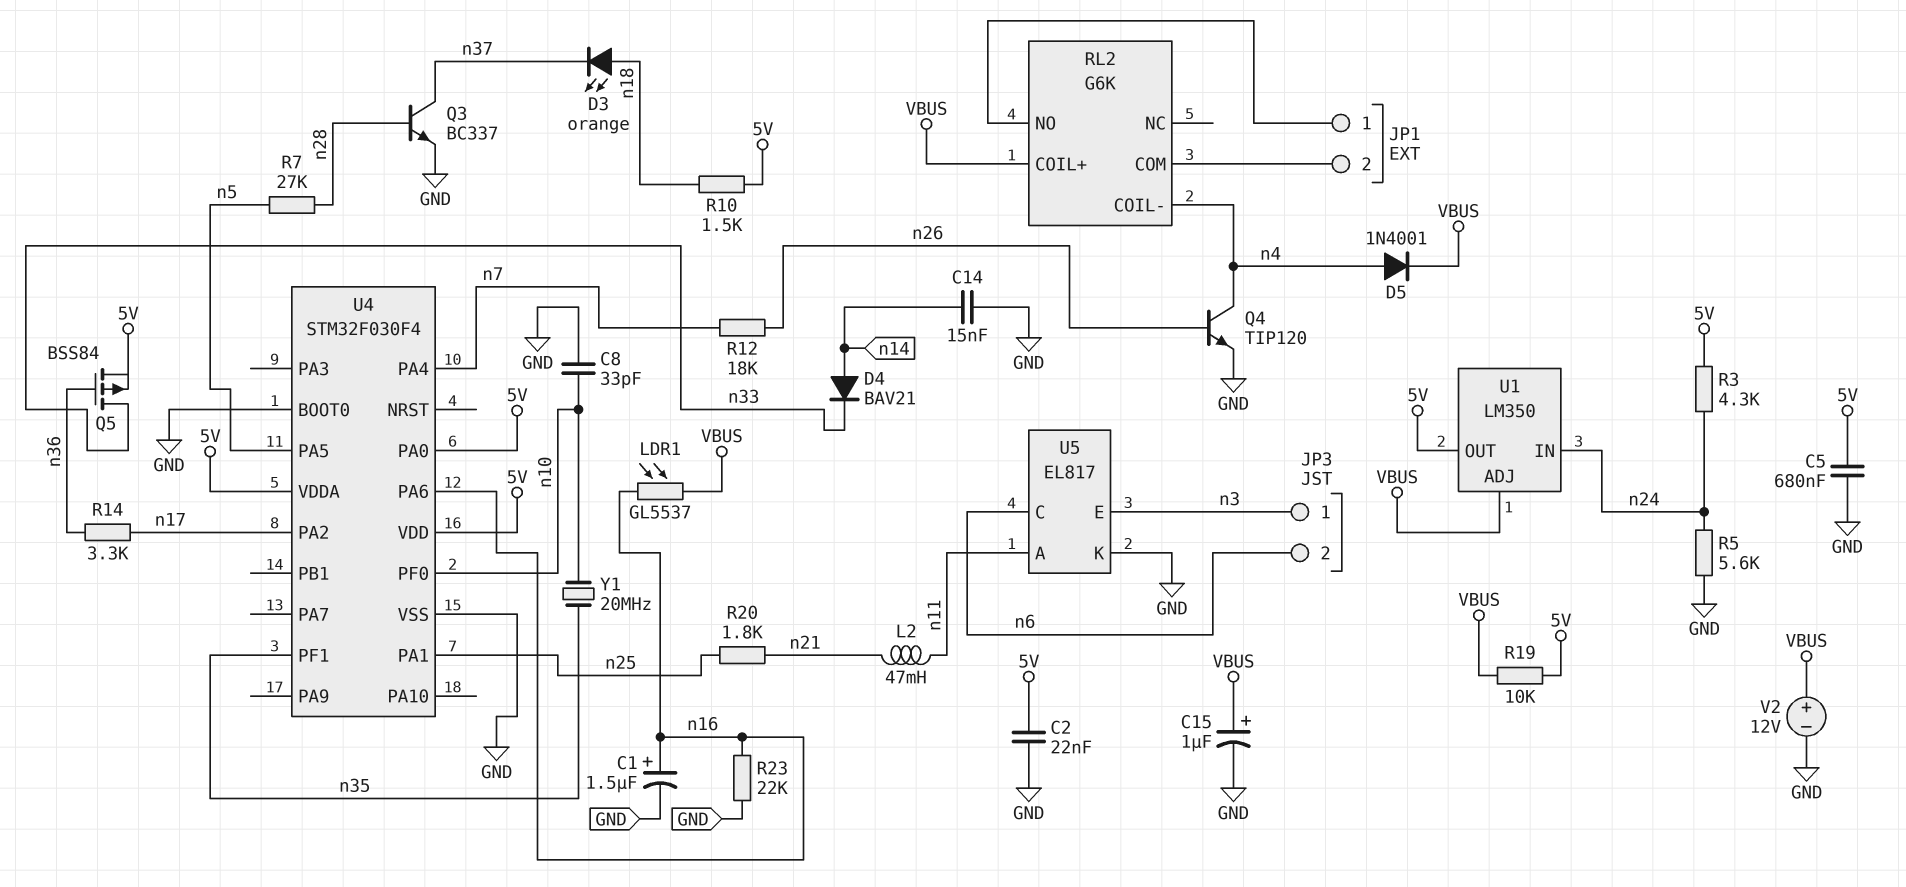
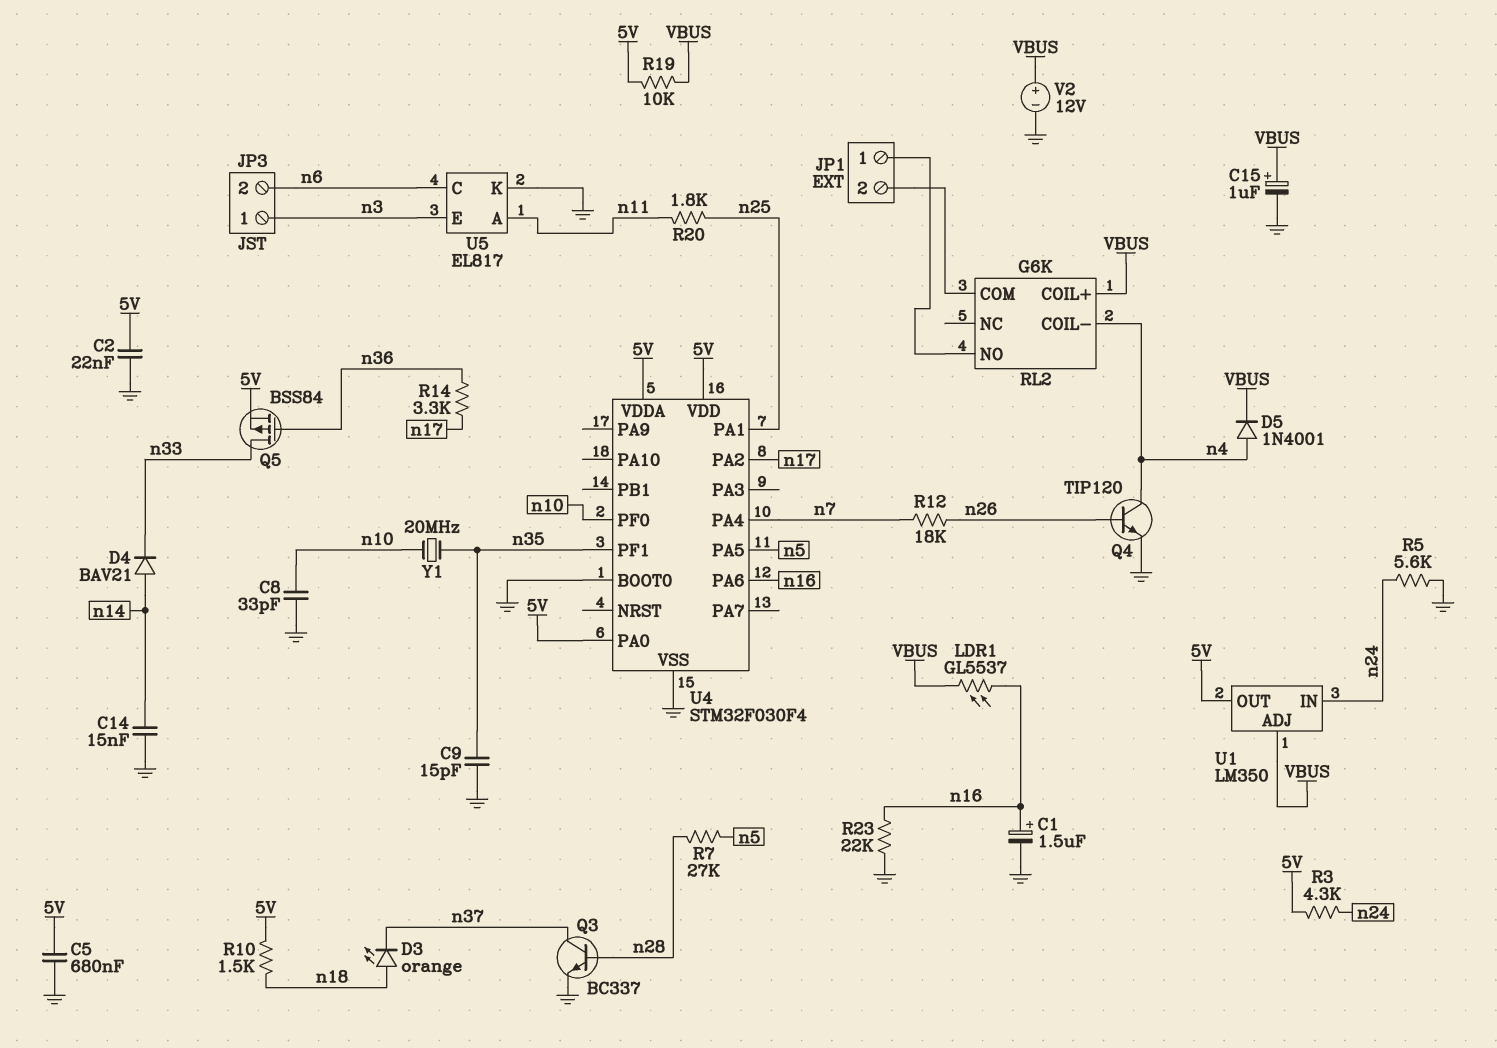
C9: none -> 15pF (GND, n35)
L2: 47mH (n11, n21) -> none
R20: 1.8k (n21, n25) -> 1.8k (n11, n25)

